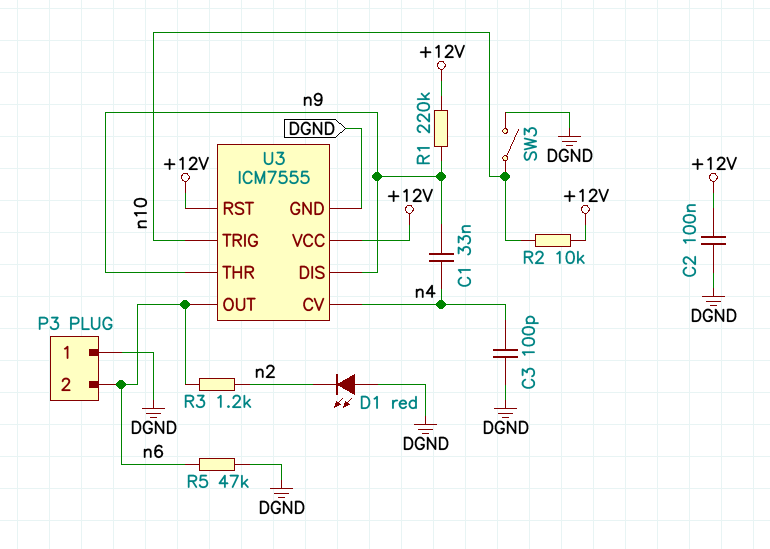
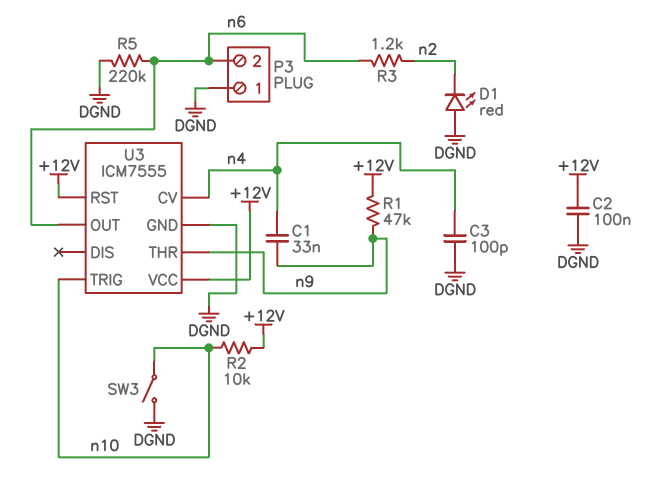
R1: 220k (+12V, n9) -> 47k (+12V, n9)
R5: 47k (DGND, n6) -> 220k (DGND, n6)
U3 pin DIS: n9 -> none

